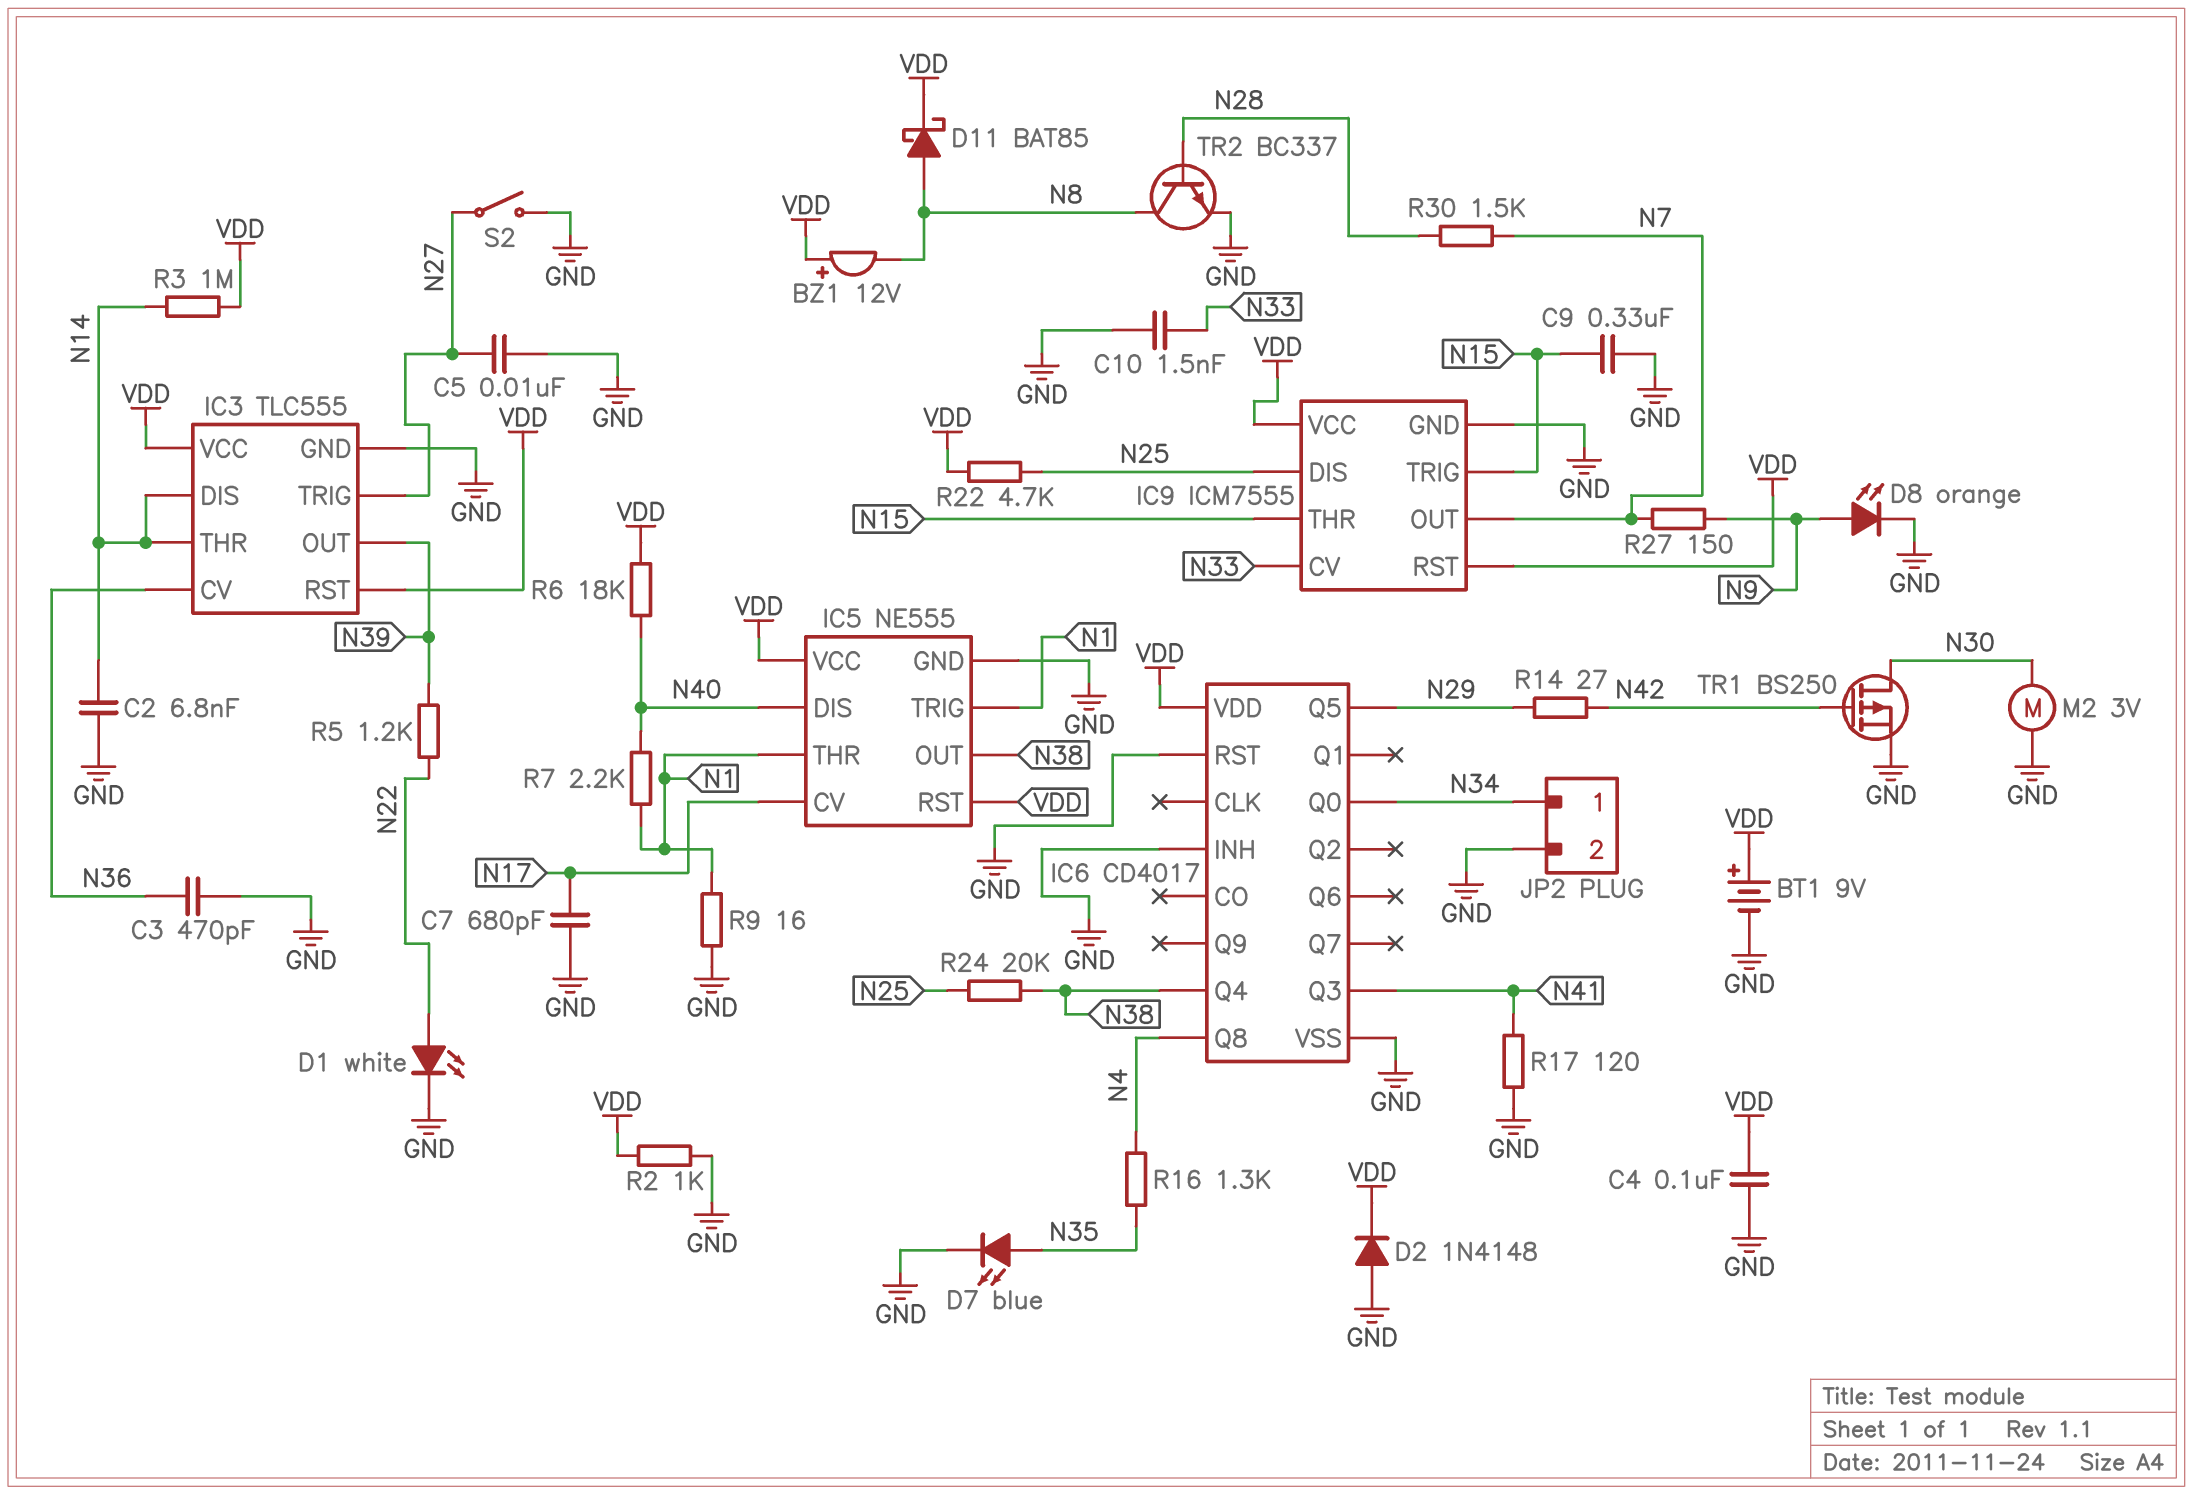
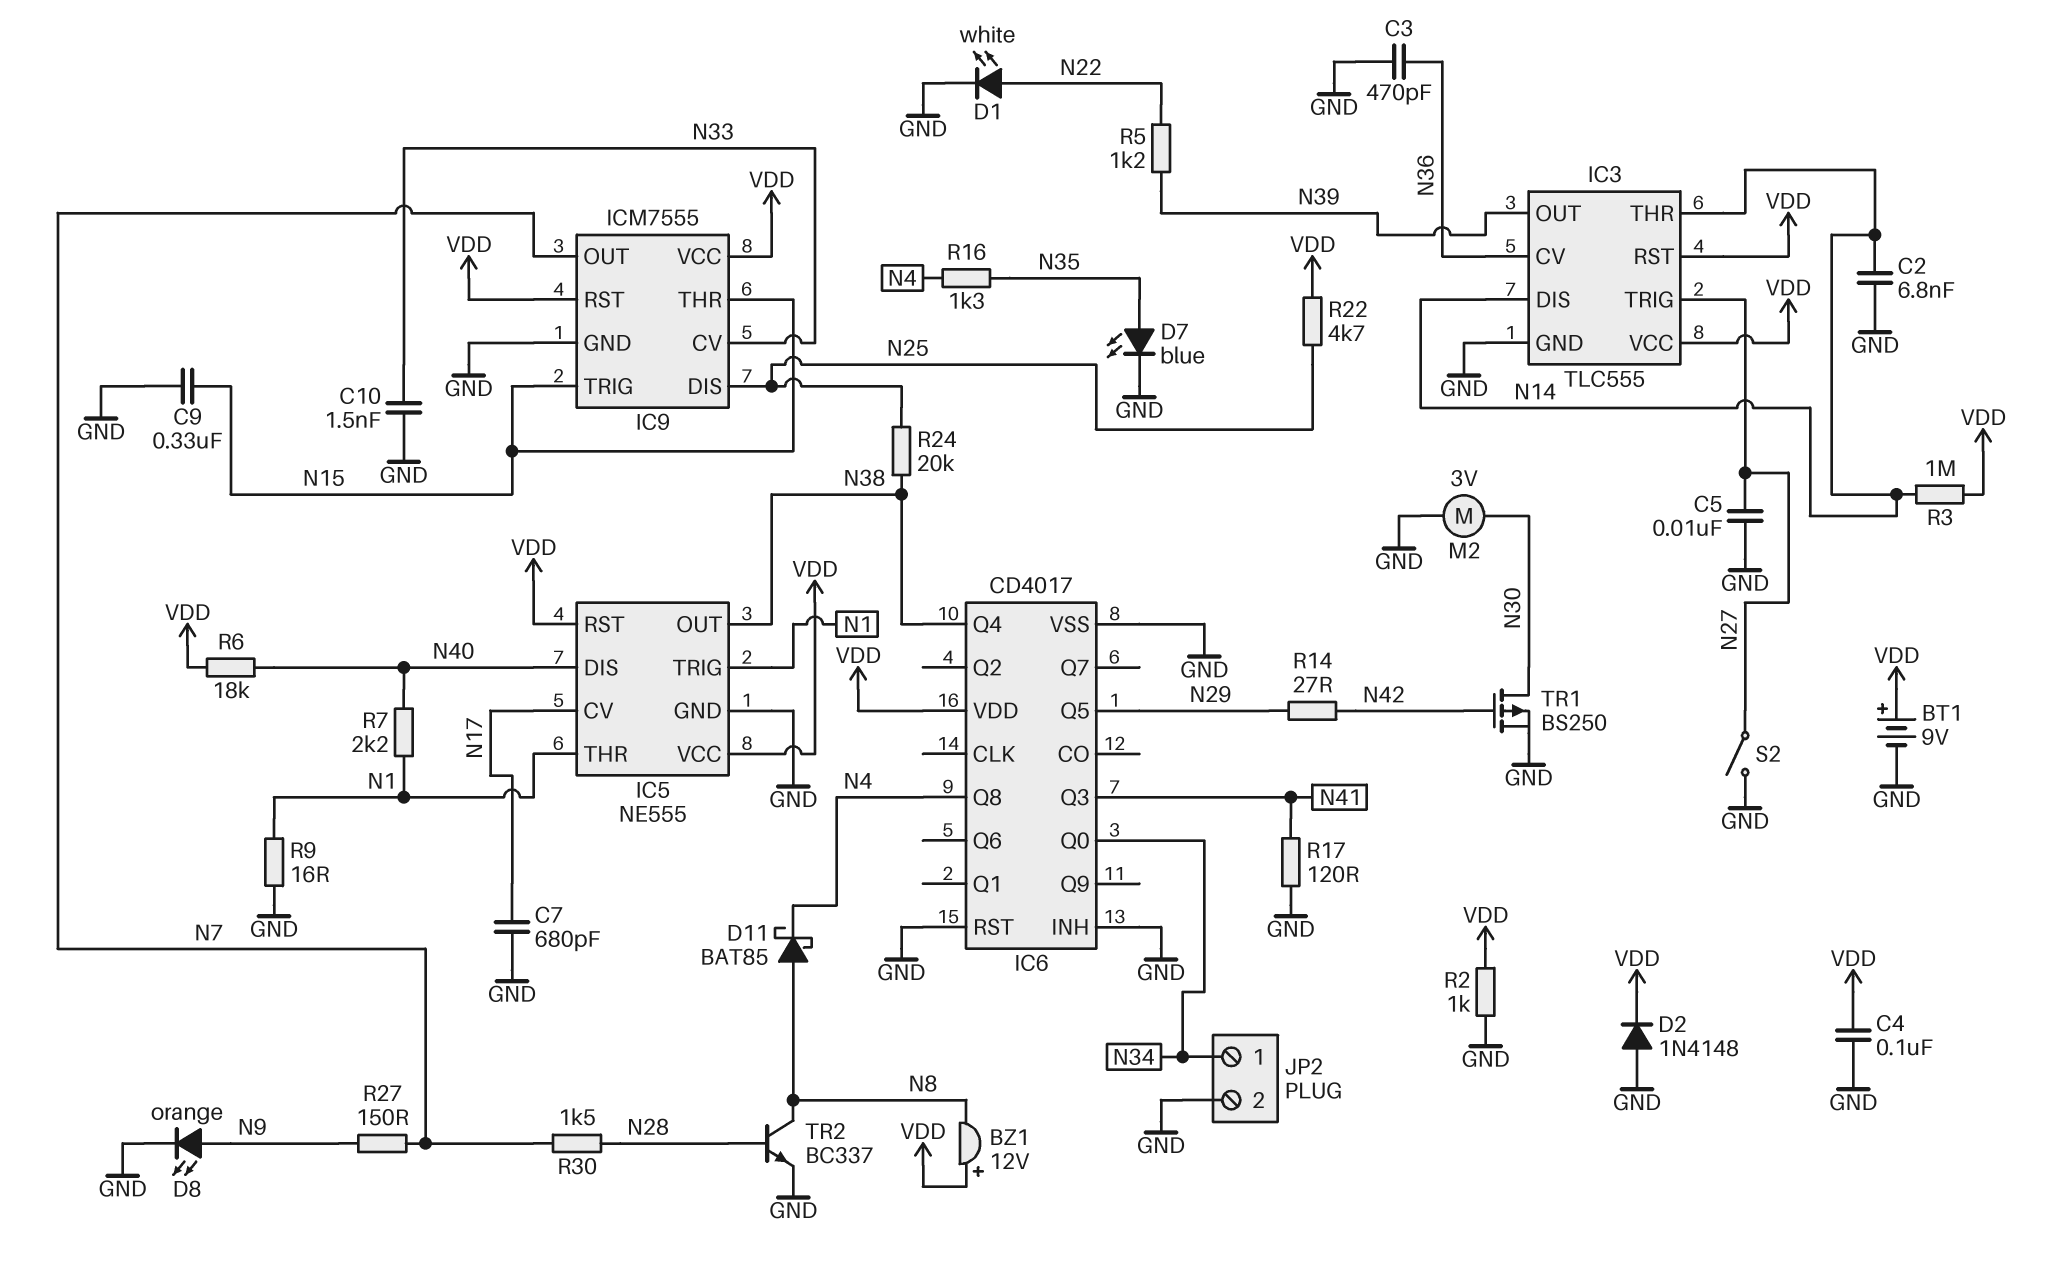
D11: schottky BAT85 (A N8, K VDD) -> schottky BAT85 (A N8, K N4)

